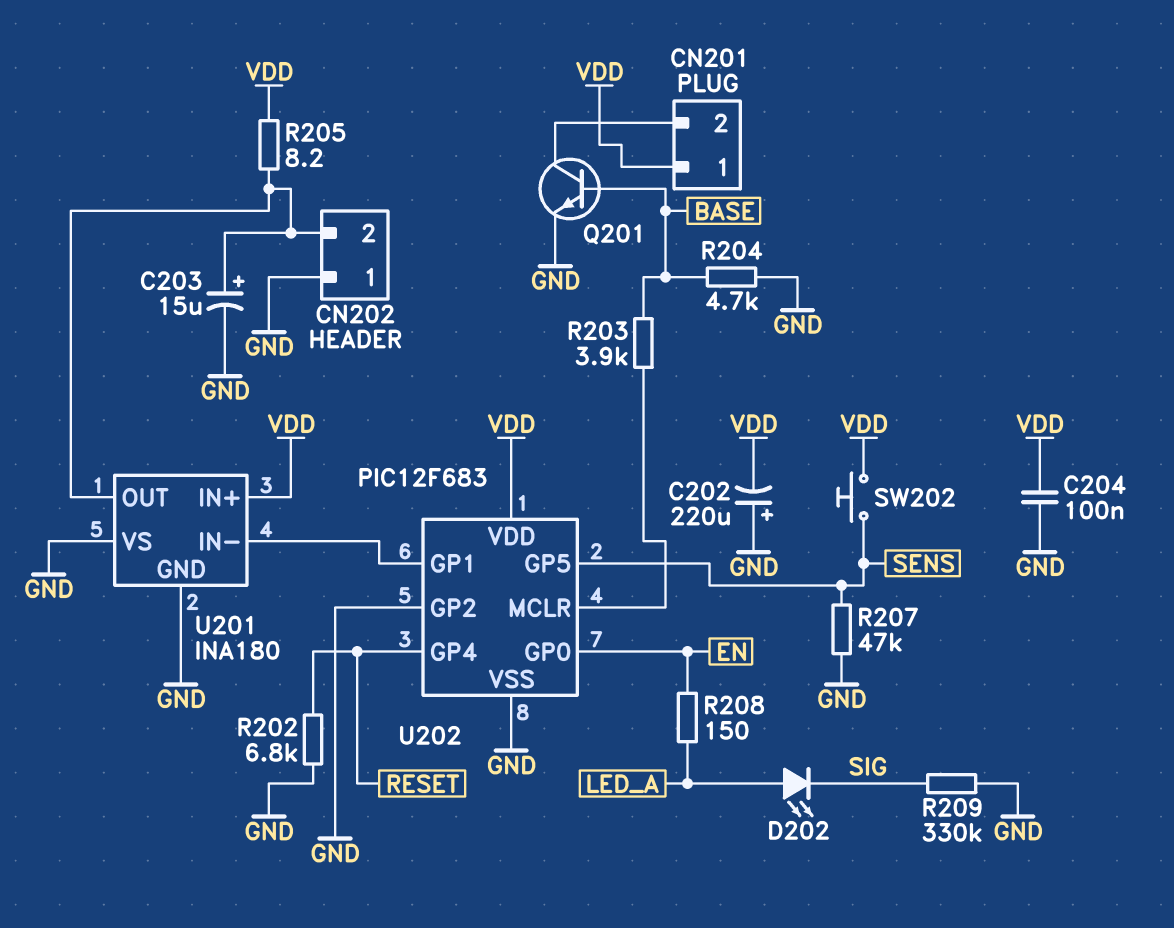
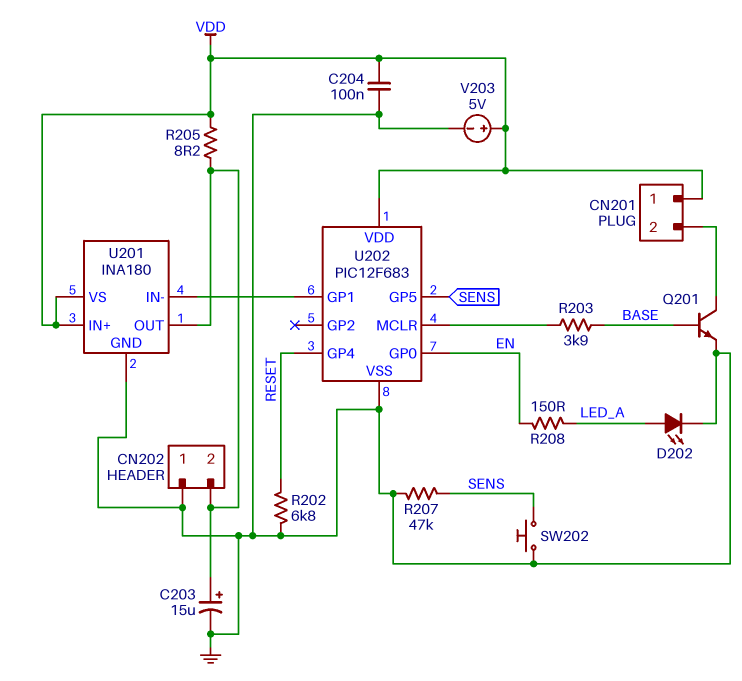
C202: 220uF (plus GND, minus VDD) -> none
D202: LED (A LED_A, K SIG) -> LED (A LED_A, K GND)
R204: 4.7k (BASE, GND) -> none
R209: 330k (GND, SIG) -> none
SW202: button (SENS, VDD) -> button (GND, SENS)
U201 pin VS: GND -> VDD
U202 pin GP2: GND -> none
V203: none -> 5V (plus VDD, minus GND)

